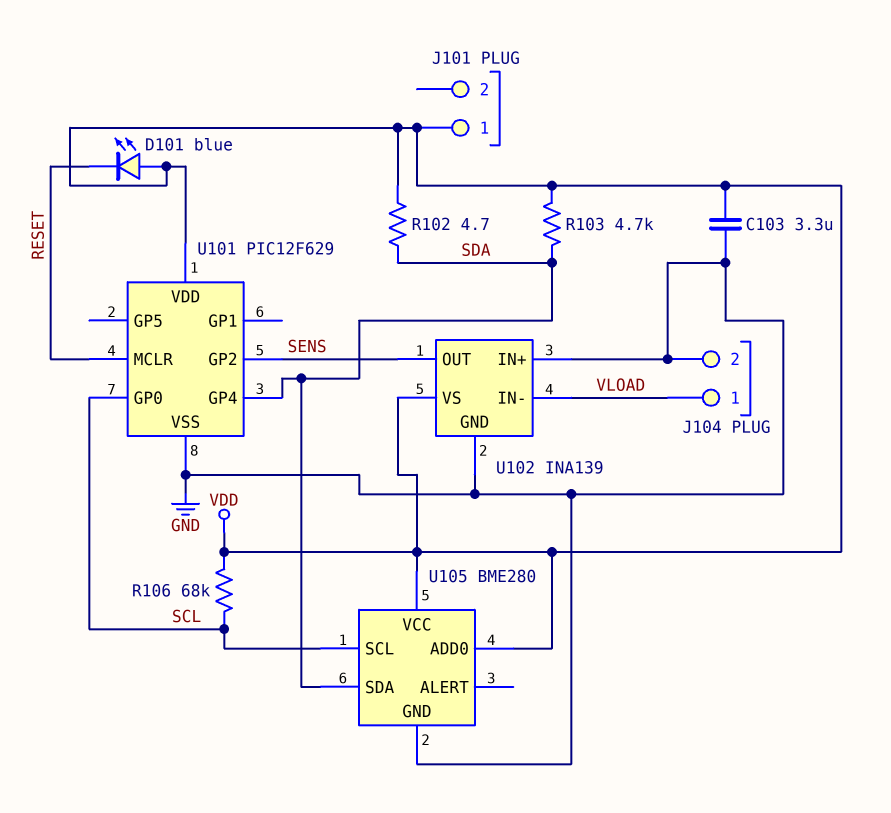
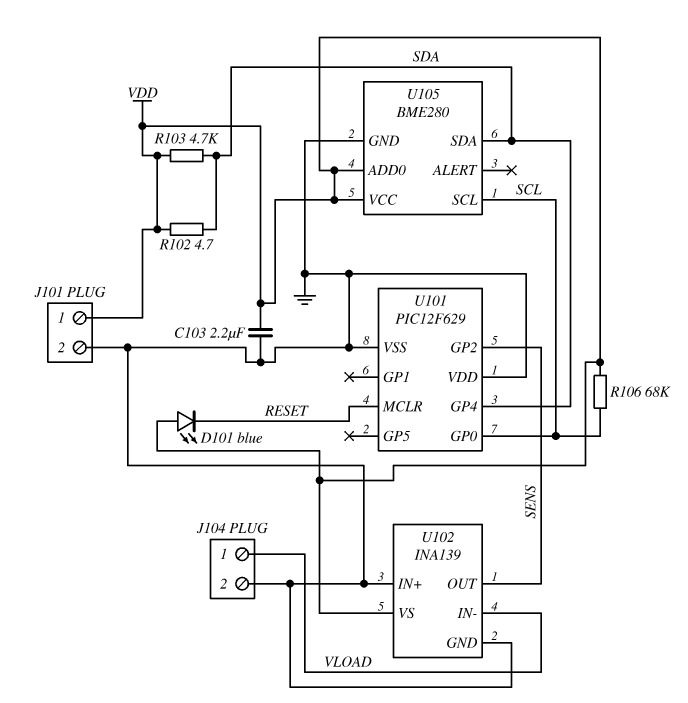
C103: 3.3uF (GND, VDD) -> 2.2uF (GND, VDD)
J101 pin 2: none -> GND
U101 pin VDD: VDD -> GND

